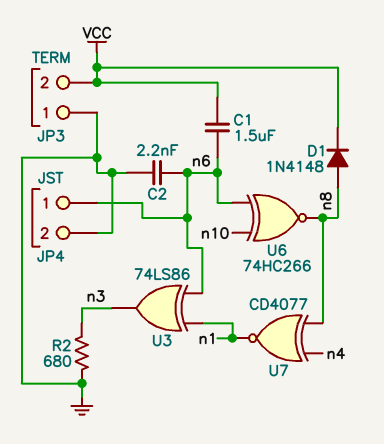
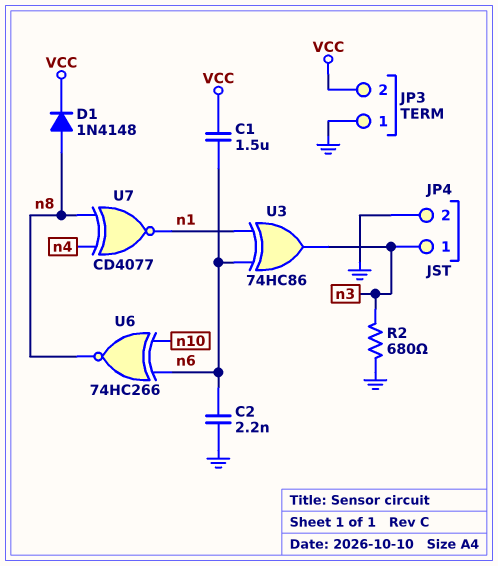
JP4 pin 1: n6 -> n3
U3: XOR 74LS86 (in n1, in n6, out n3) -> XOR 74HC86 (in n1, in n6, out n3)

